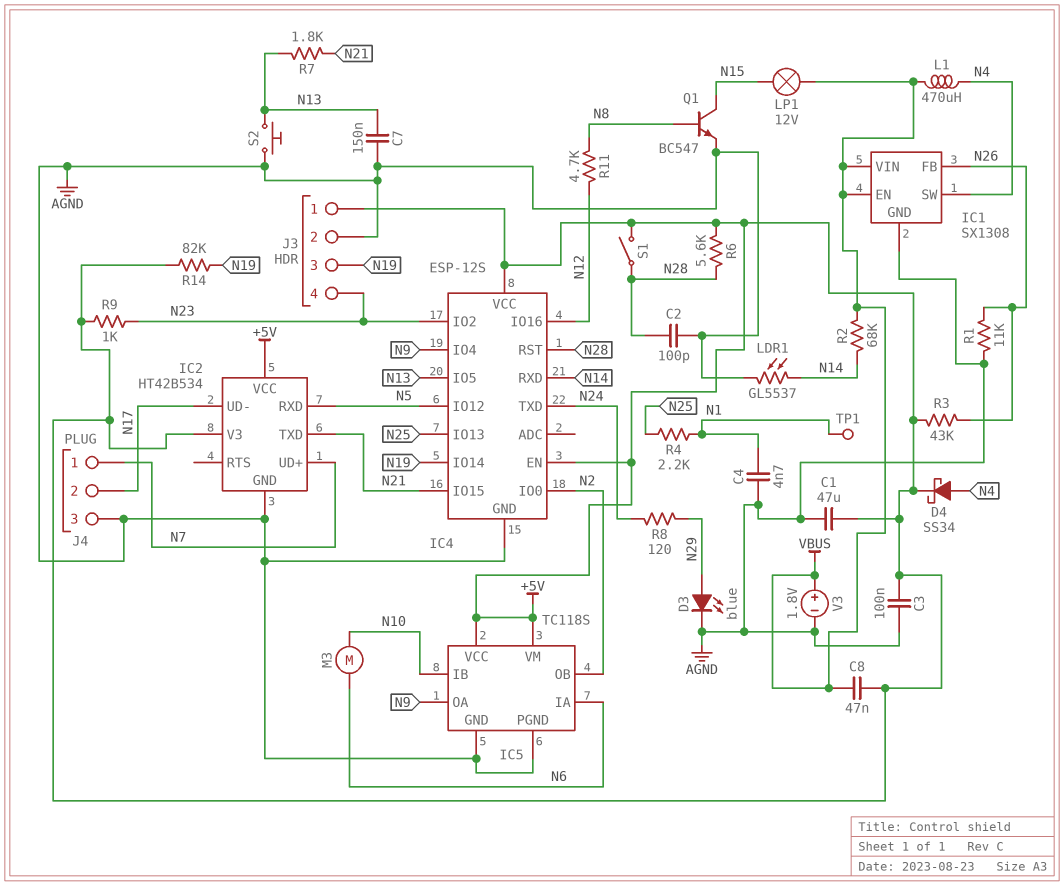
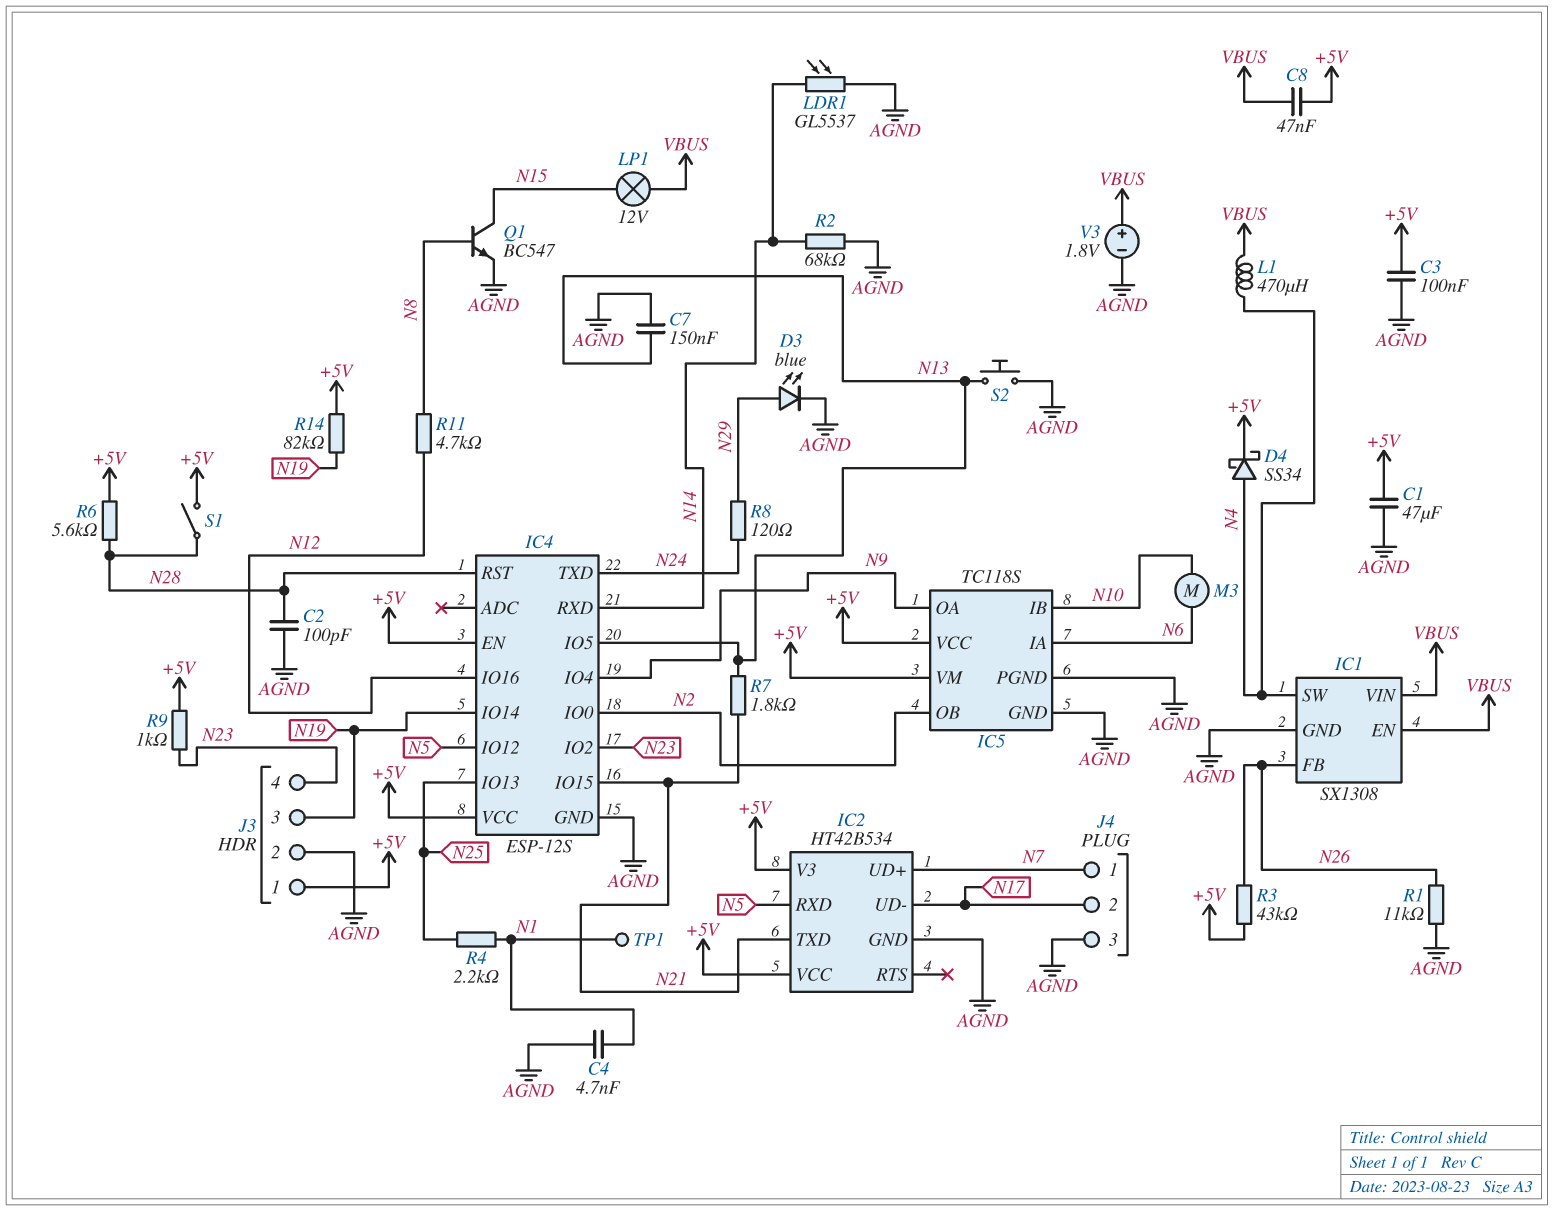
R2: 68k (N14, VBUS) -> 68k (AGND, N14)

